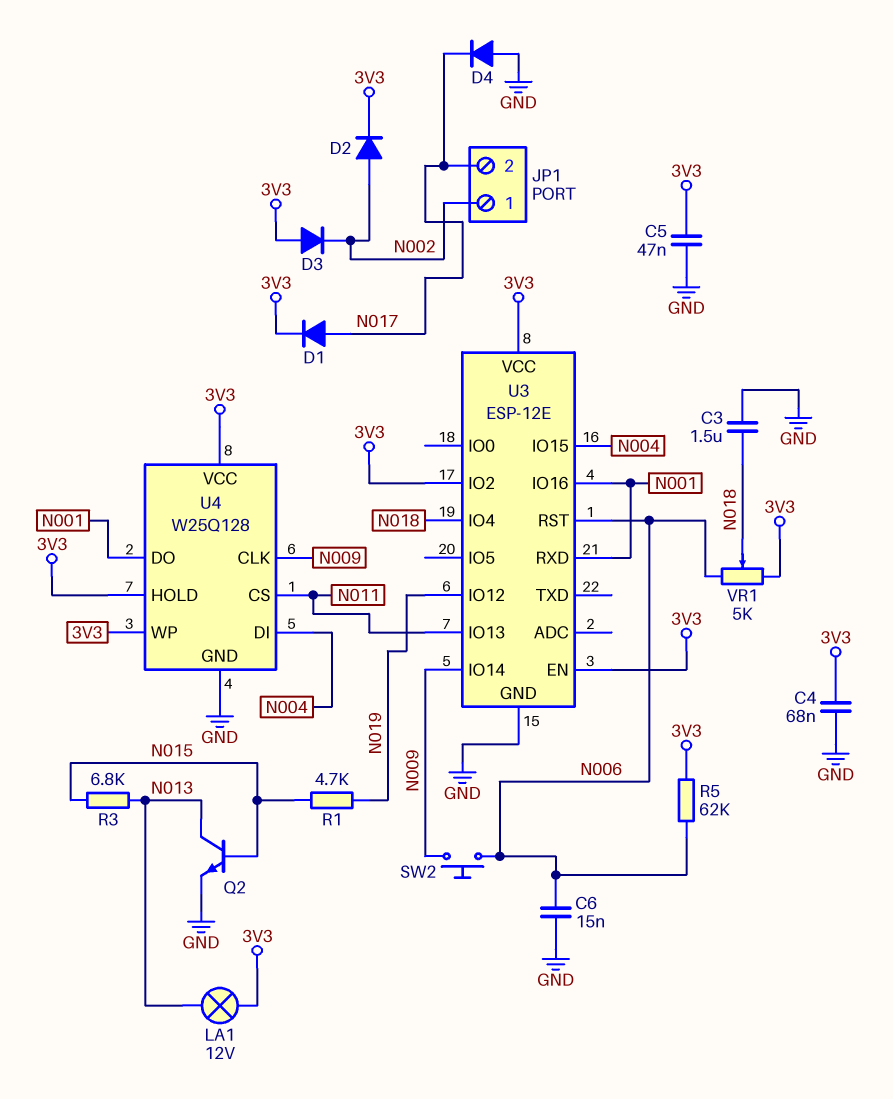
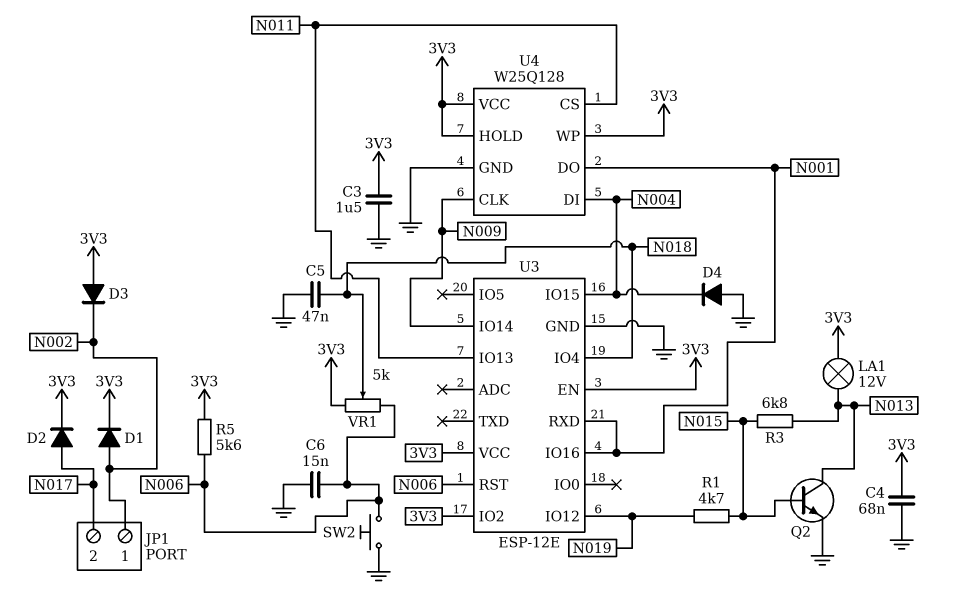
C3: 1.5uF (GND, N018) -> 1.5uF (3V3, GND)
C5: 47nF (3V3, GND) -> 47nF (GND, N018)
D1: diode (A N017, K 3V3) -> diode (A N002, K 3V3)
D2: diode (A N002, K 3V3) -> diode (A N017, K 3V3)
D4: diode (A GND, K N017) -> diode (A GND, K N004)
R5: 62k (3V3, N006) -> 5.6k (3V3, N006)
SW2: button (N006, N009) -> button (GND, N006)

